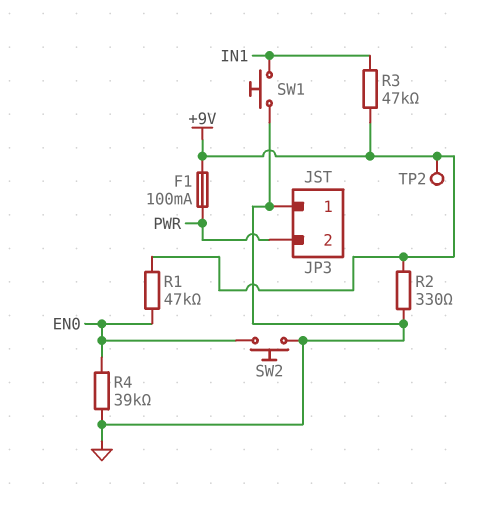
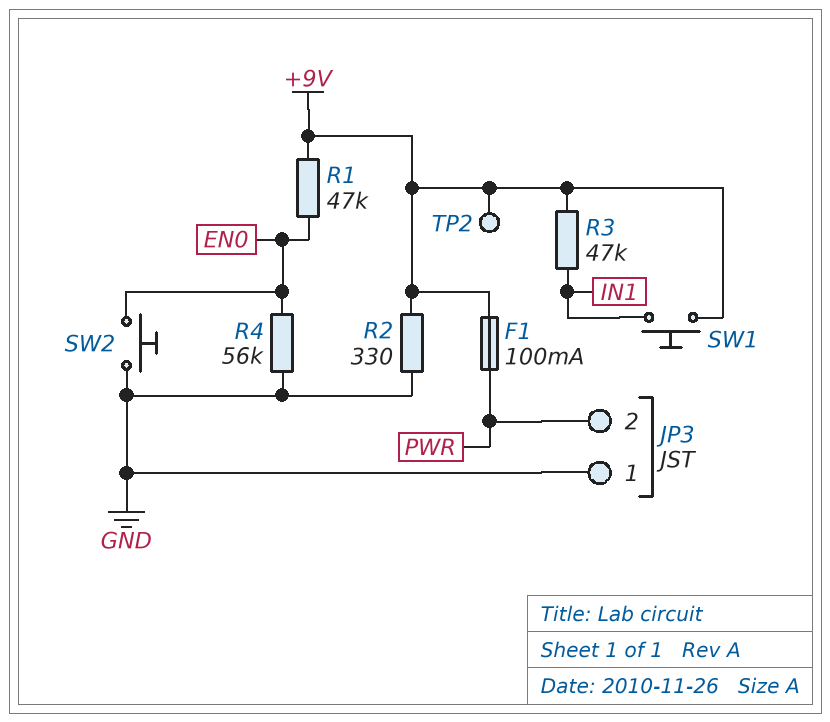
R4: 39k (EN0, GND) -> 56k (EN0, GND)
SW1: button (GND, IN1) -> button (+9V, IN1)

